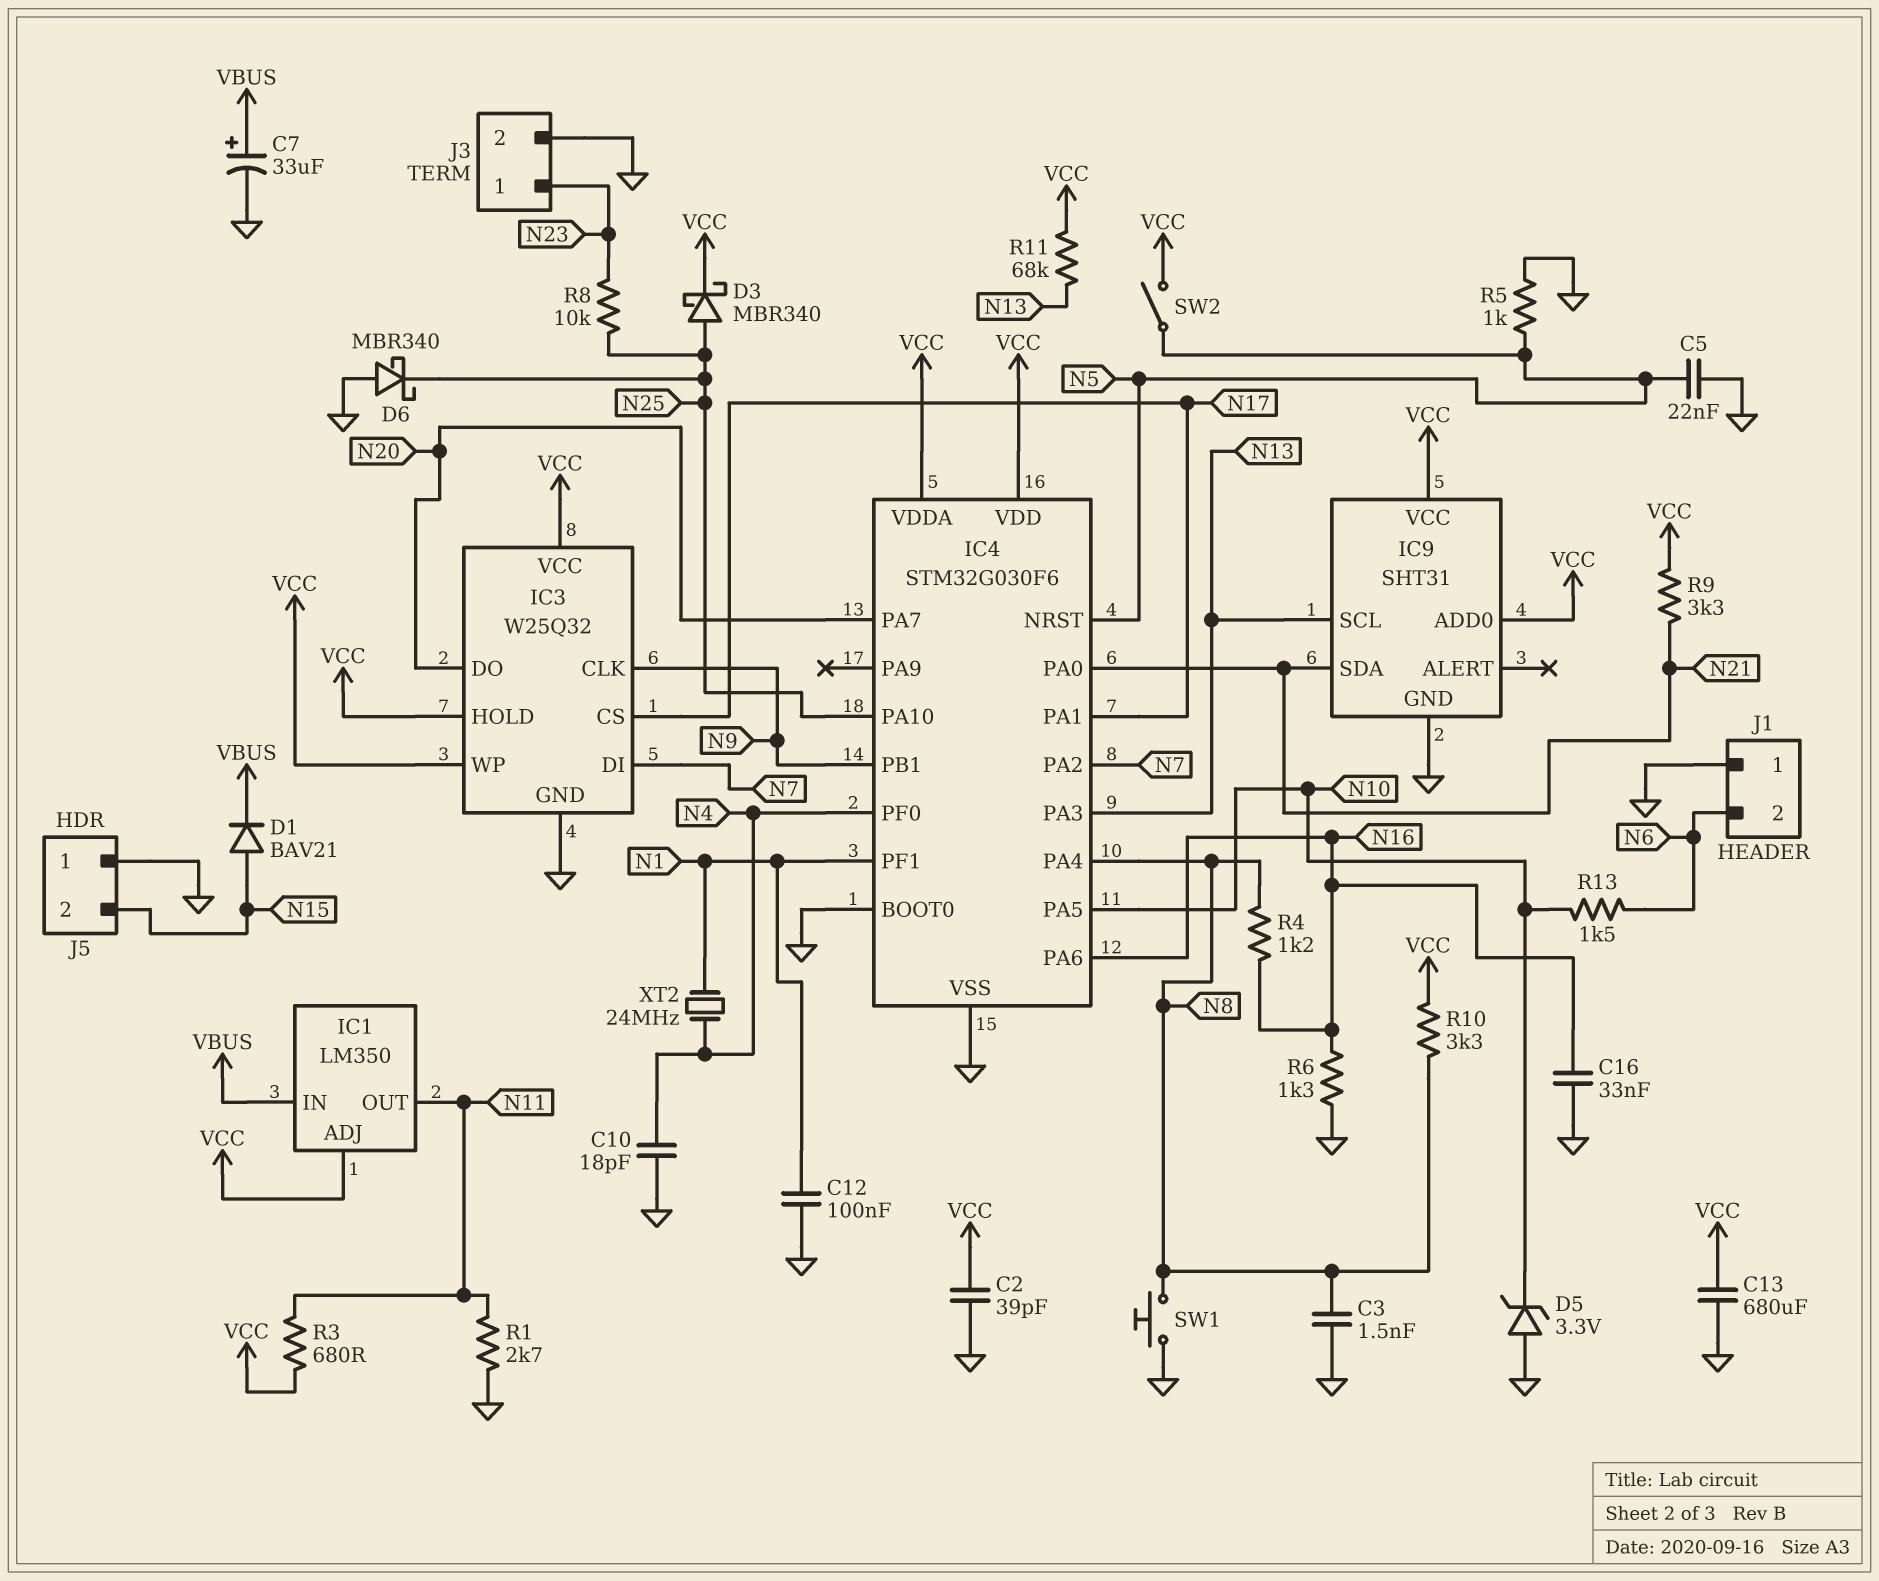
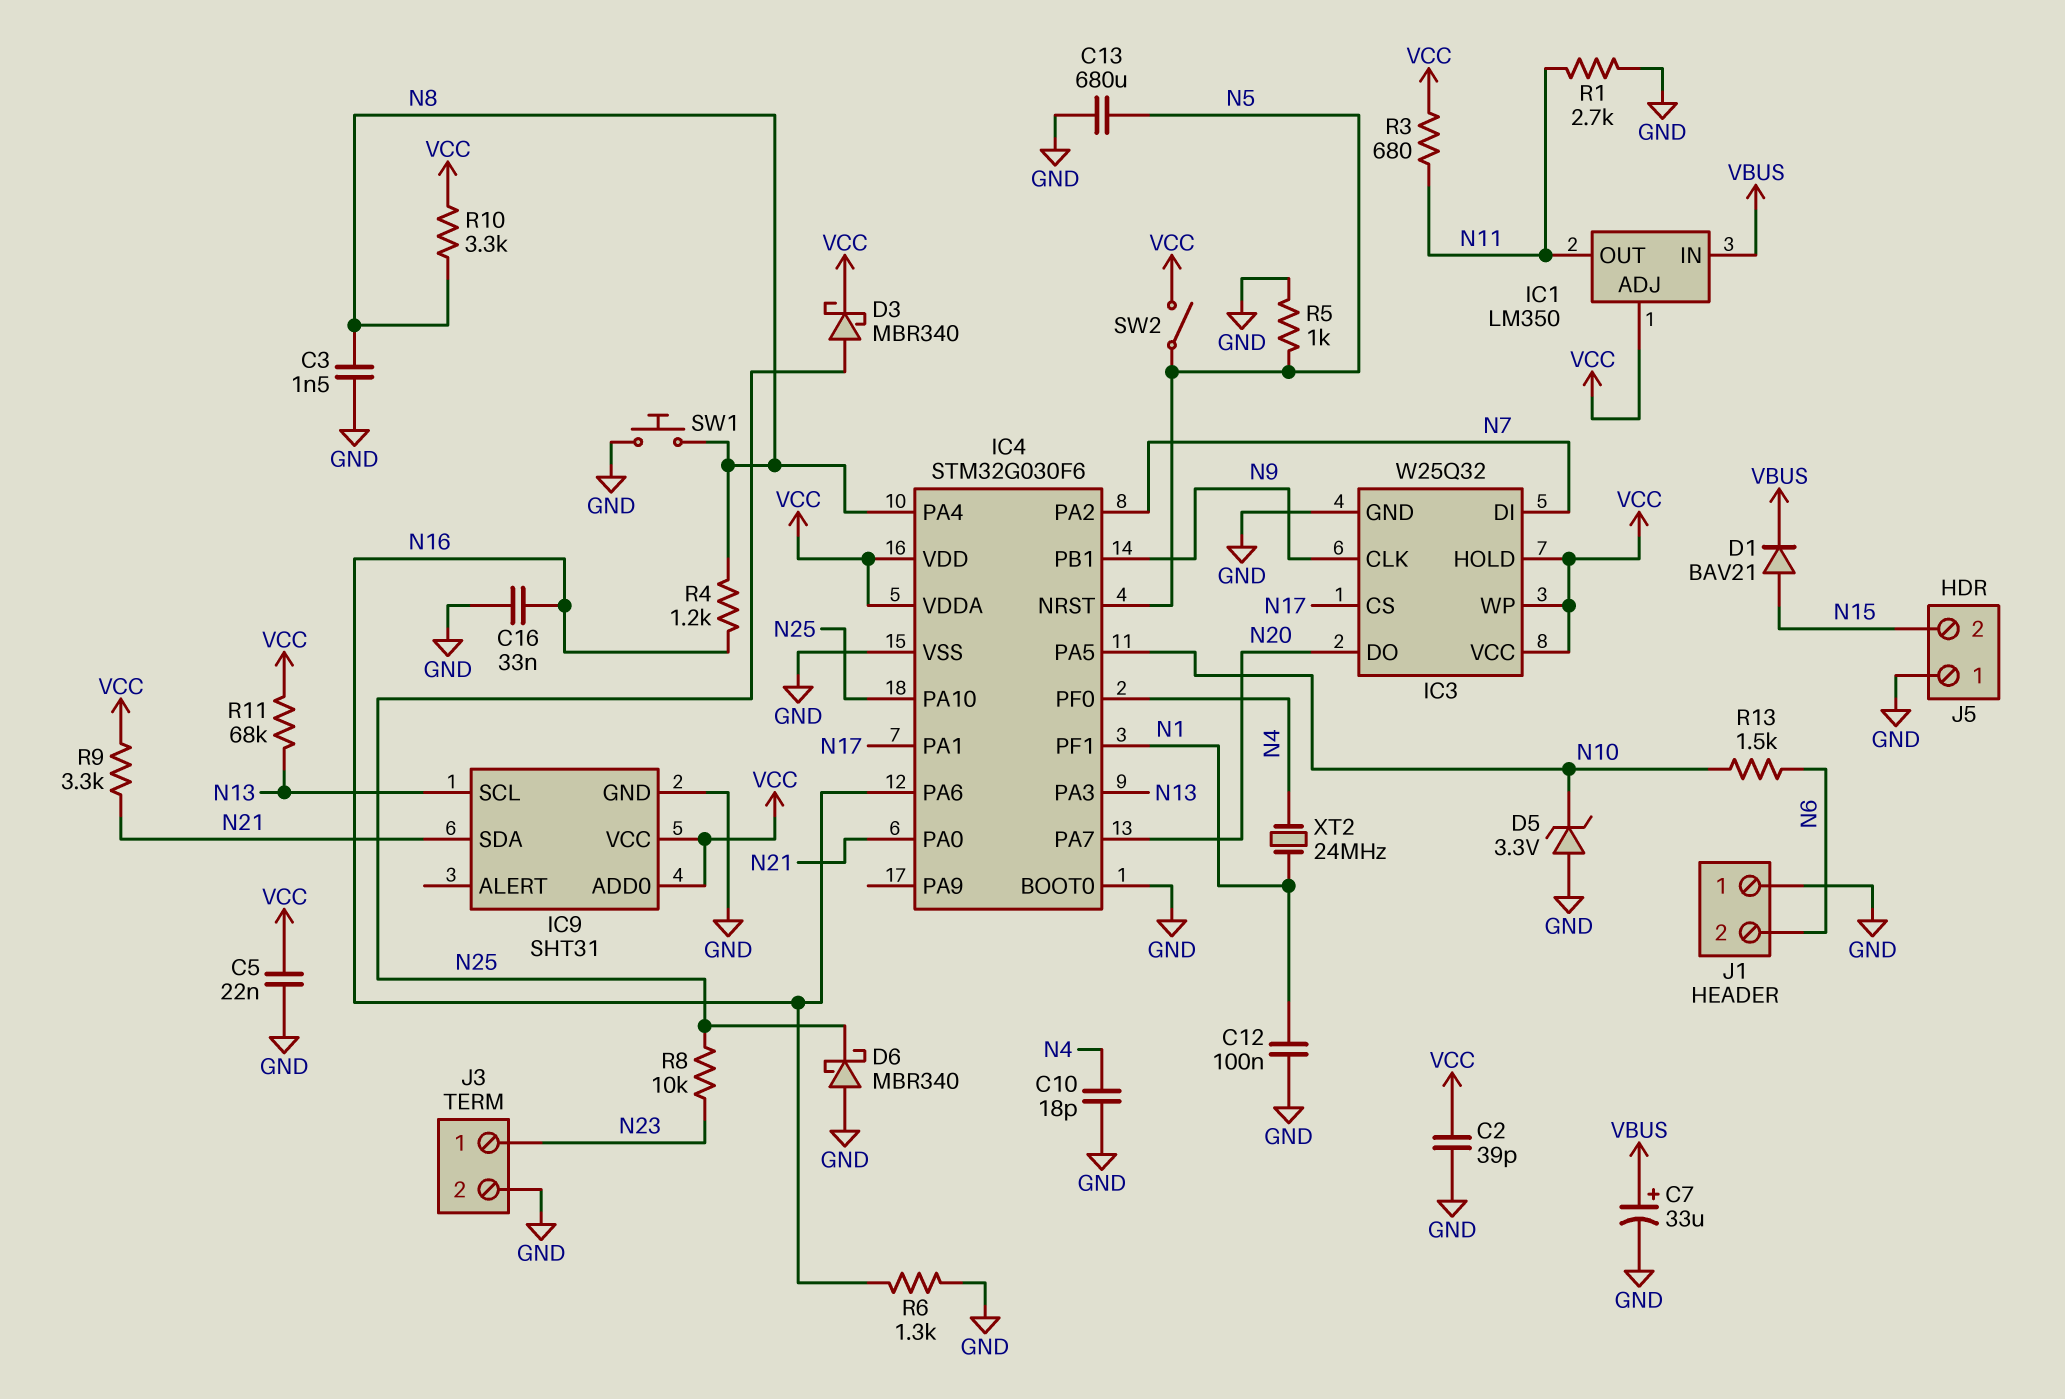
C5: 22nF (GND, N5) -> 22nF (GND, VCC)
C13: 680uF (GND, VCC) -> 680uF (GND, N5)

